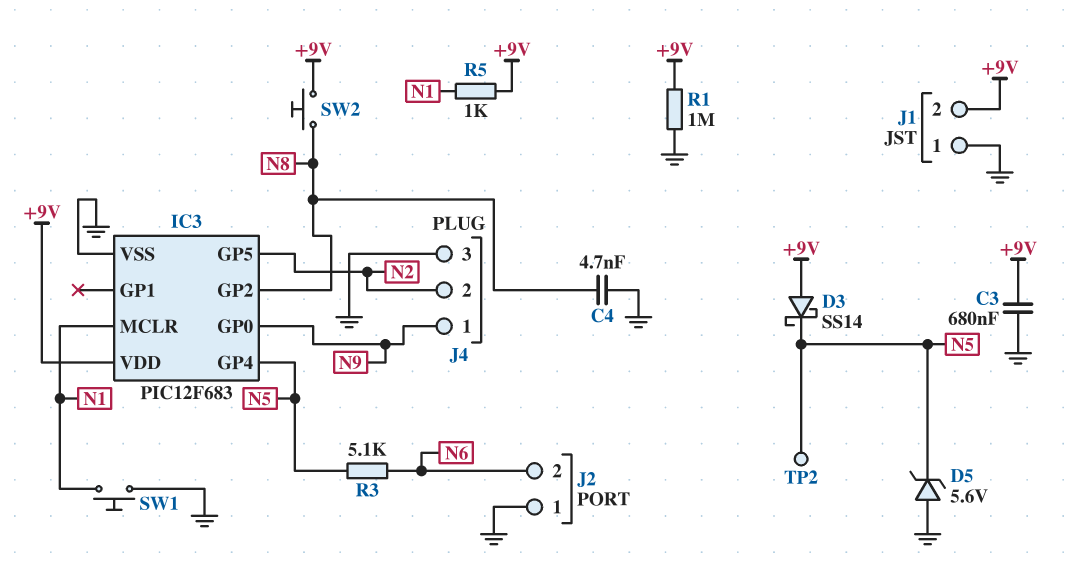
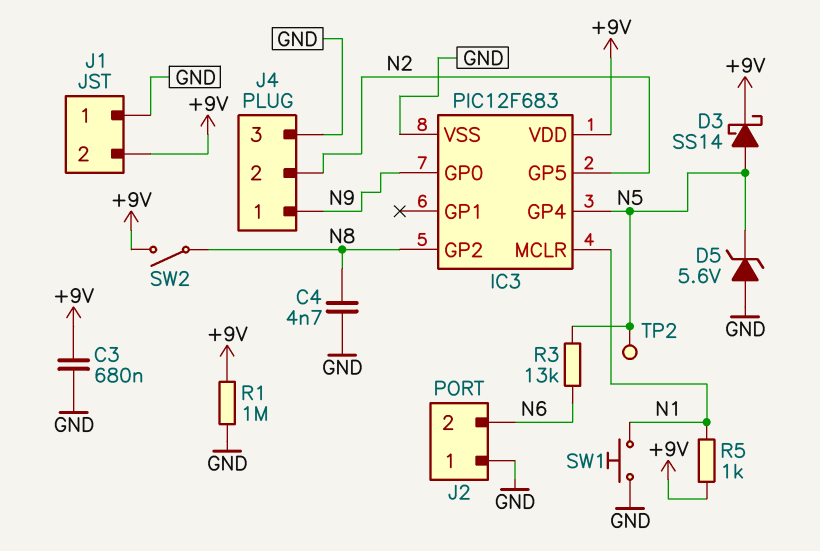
D3: schottky SS14 (A +9V, K N5) -> schottky SS14 (A N5, K +9V)
R3: 5.1k (N5, N6) -> 13k (N5, N6)
SW2: button (+9V, N8) -> switch (+9V, N8)

